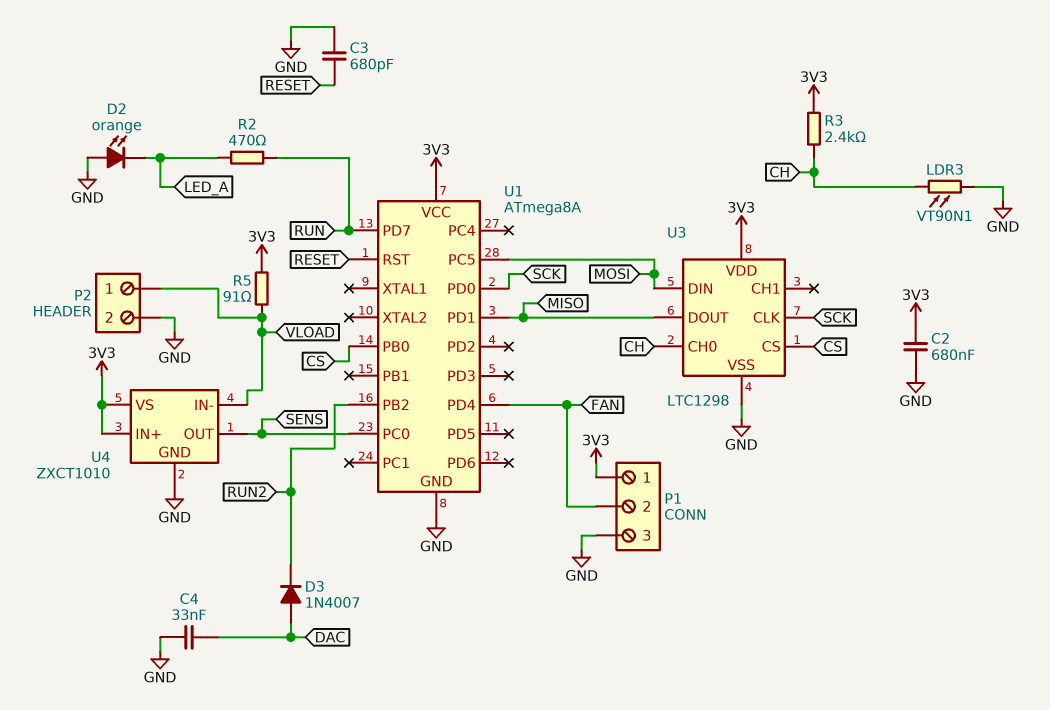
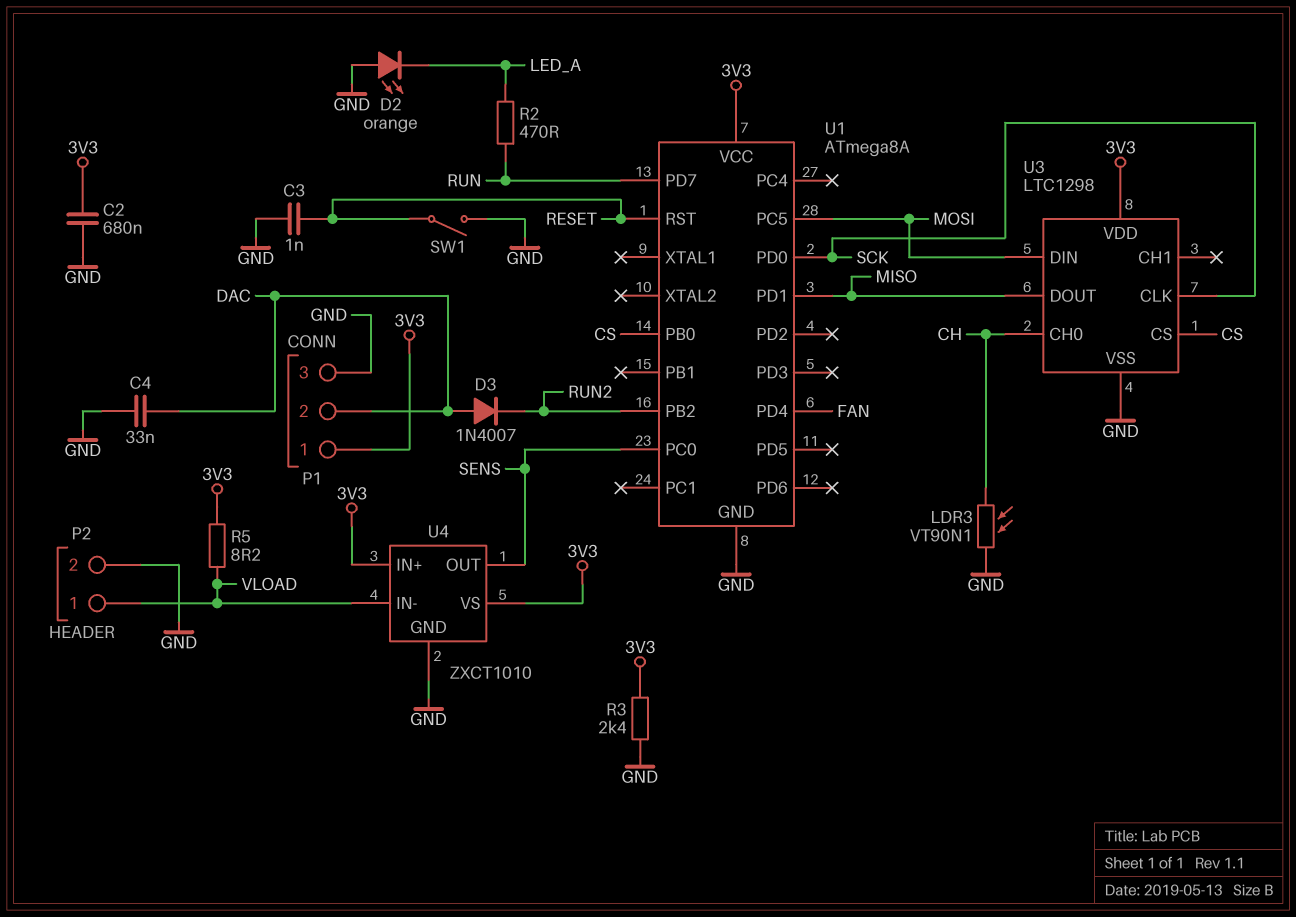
C3: 680pF (GND, RESET) -> 1nF (GND, RESET)
P1 pin 2: FAN -> DAC
R3: 2.4k (3V3, CH) -> 2.4k (3V3, GND)
R5: 91 (3V3, VLOAD) -> 8.2 (3V3, VLOAD)
SW1: none -> switch (GND, RESET)

